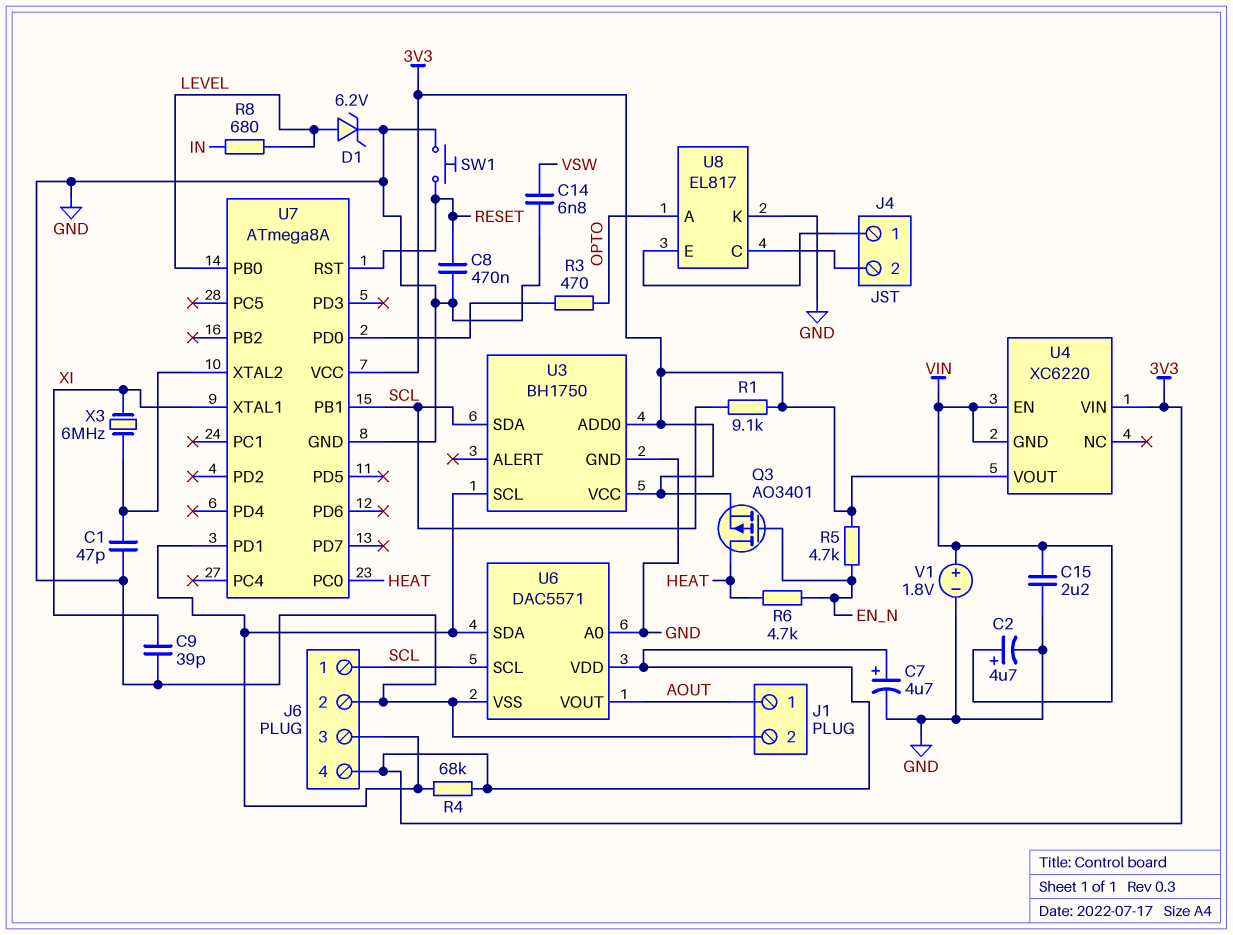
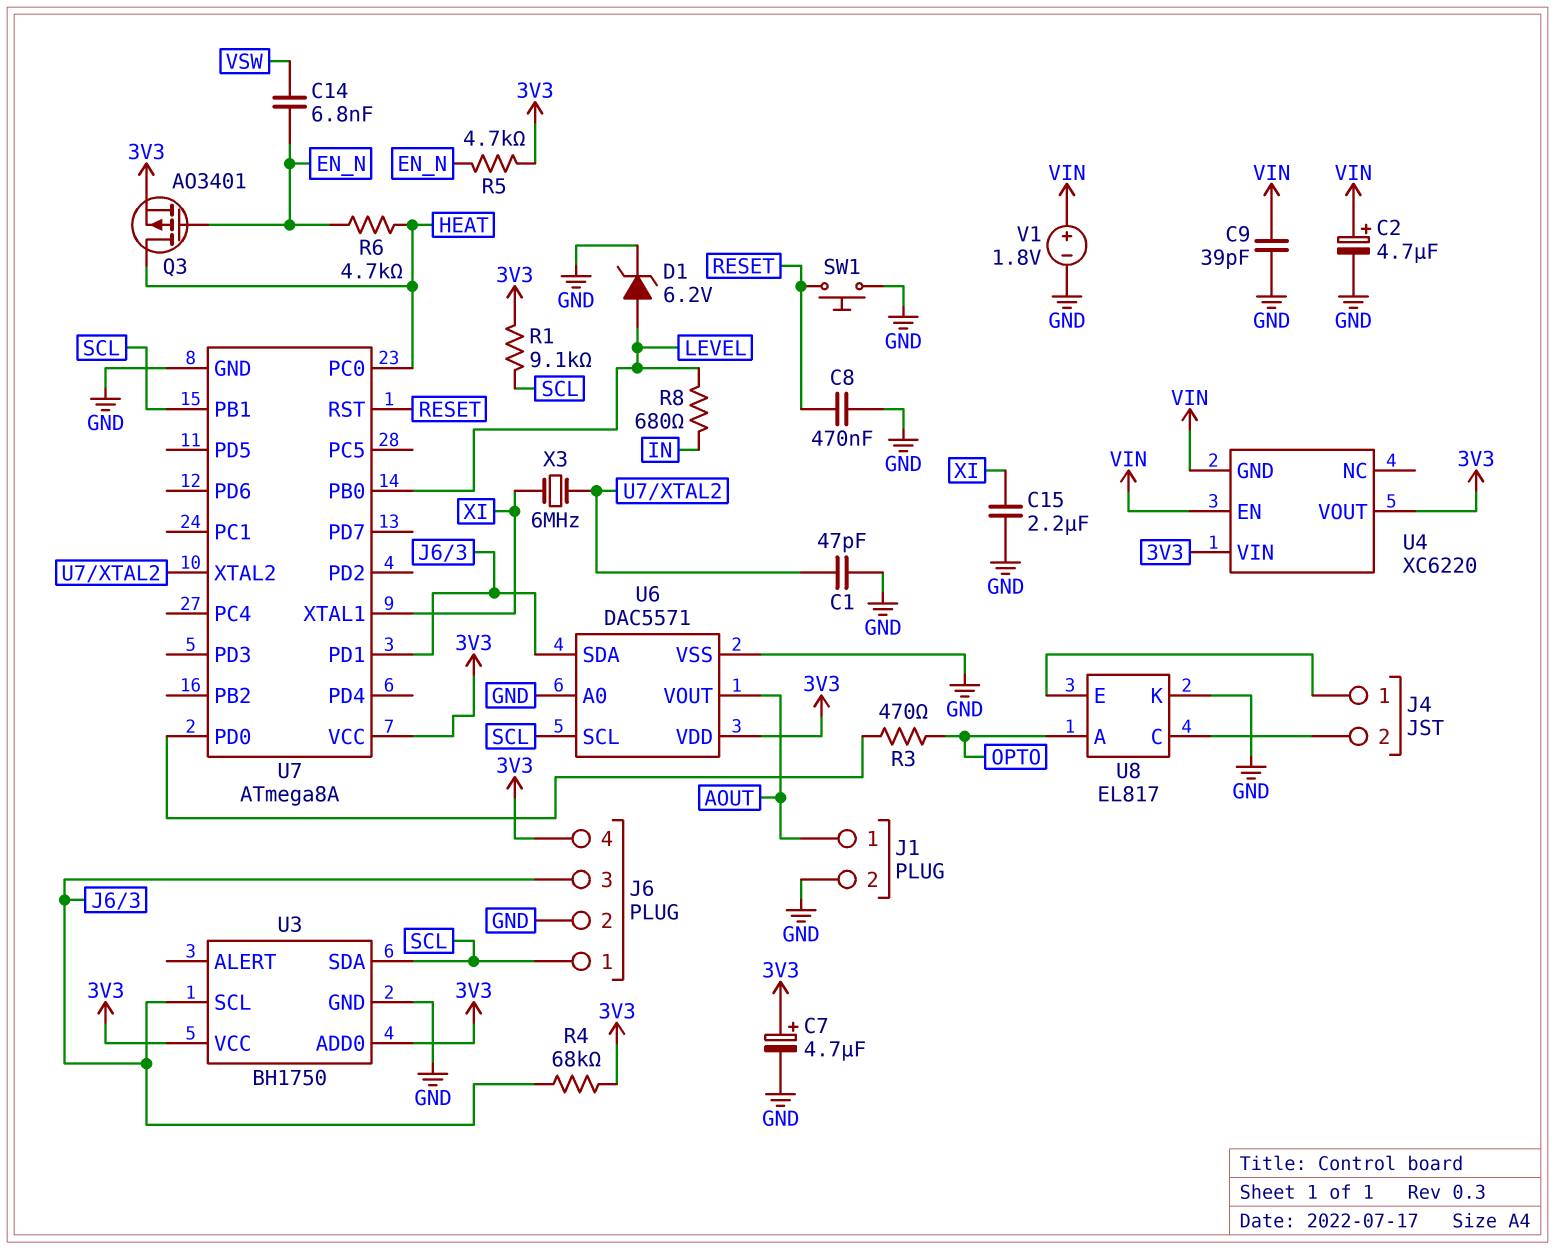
C9: 39pF (GND, XI) -> 39pF (GND, VIN)
C14: 6.8nF (GND, VSW) -> 6.8nF (EN_N, VSW)
C15: 2.2uF (GND, VIN) -> 2.2uF (GND, XI)

